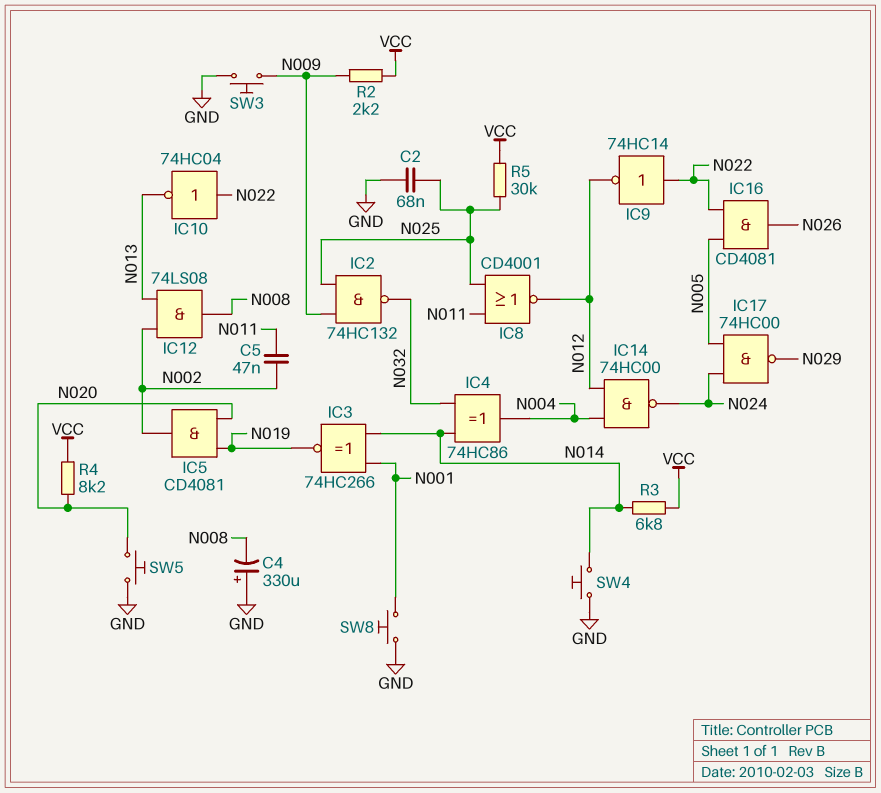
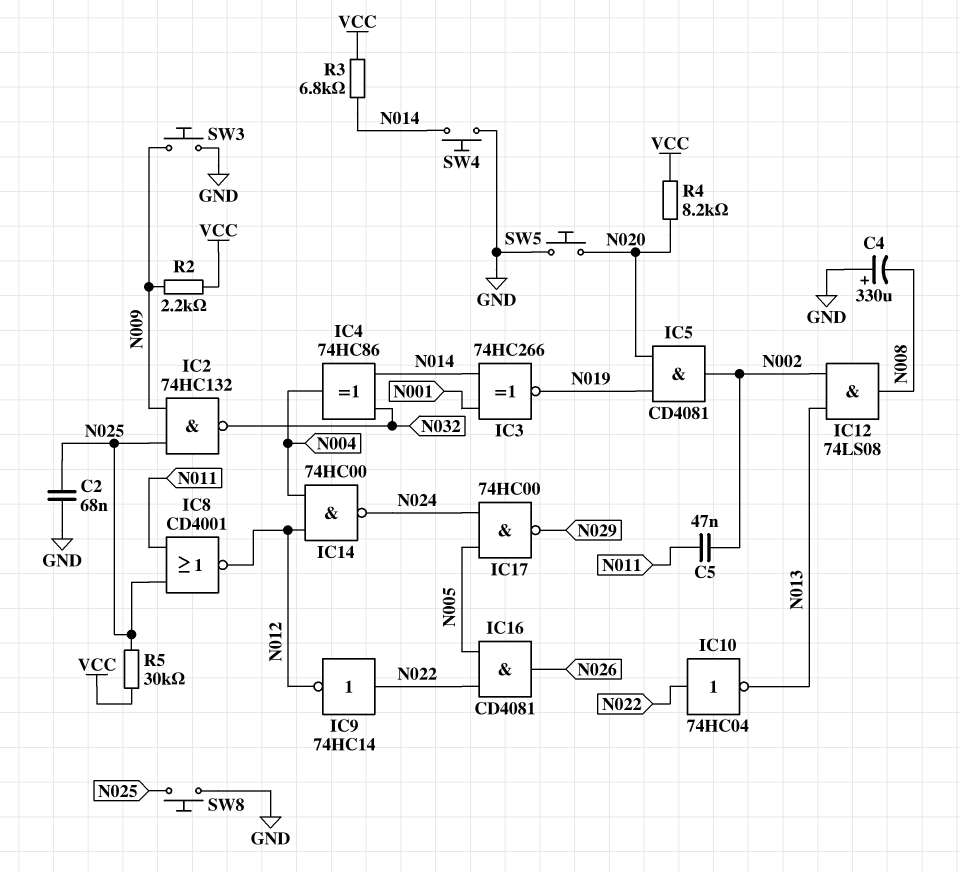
SW8: button (GND, N001) -> button (GND, N025)

